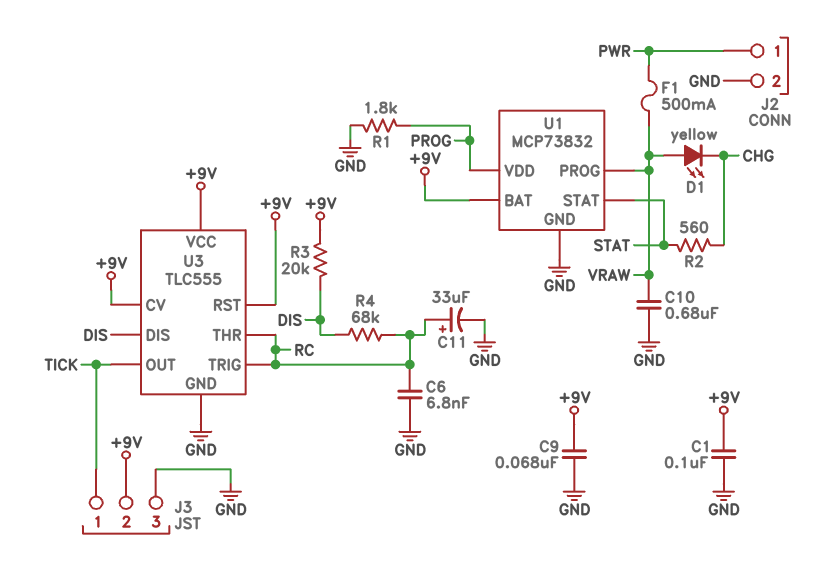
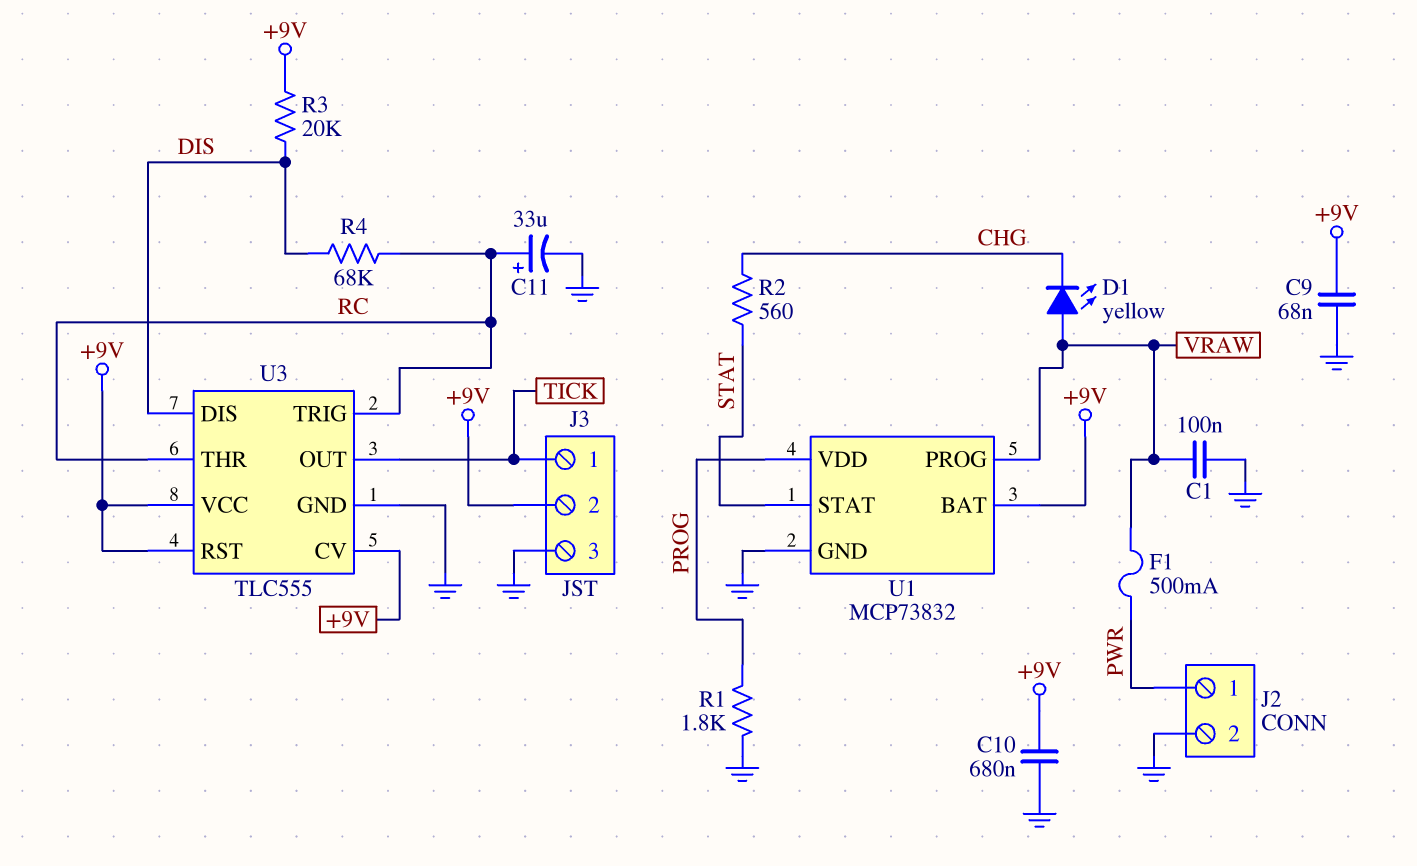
C1: 100nF (+9V, GND) -> 100nF (GND, VRAW)
C6: 6.8nF (GND, RC) -> none
C10: 680nF (GND, VRAW) -> 680nF (+9V, GND)

